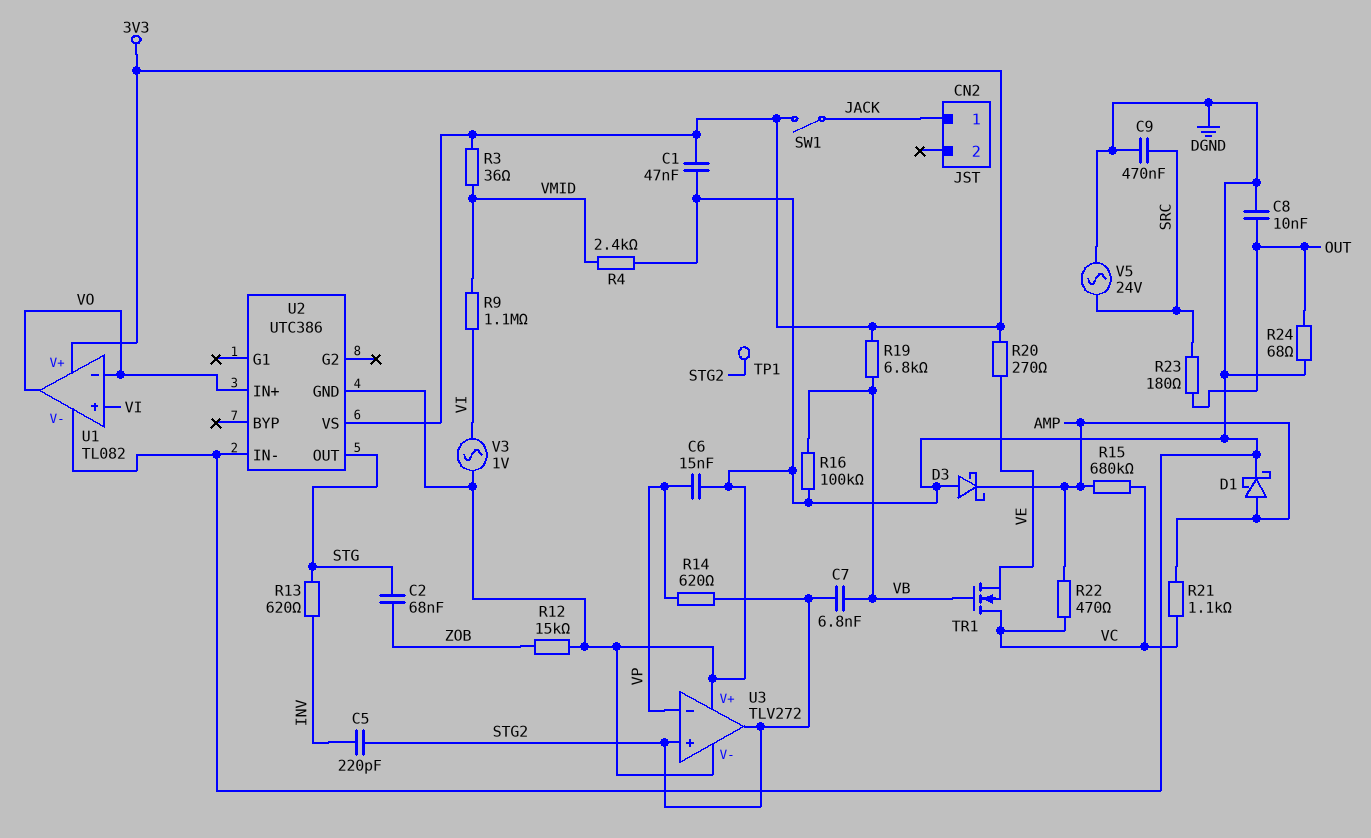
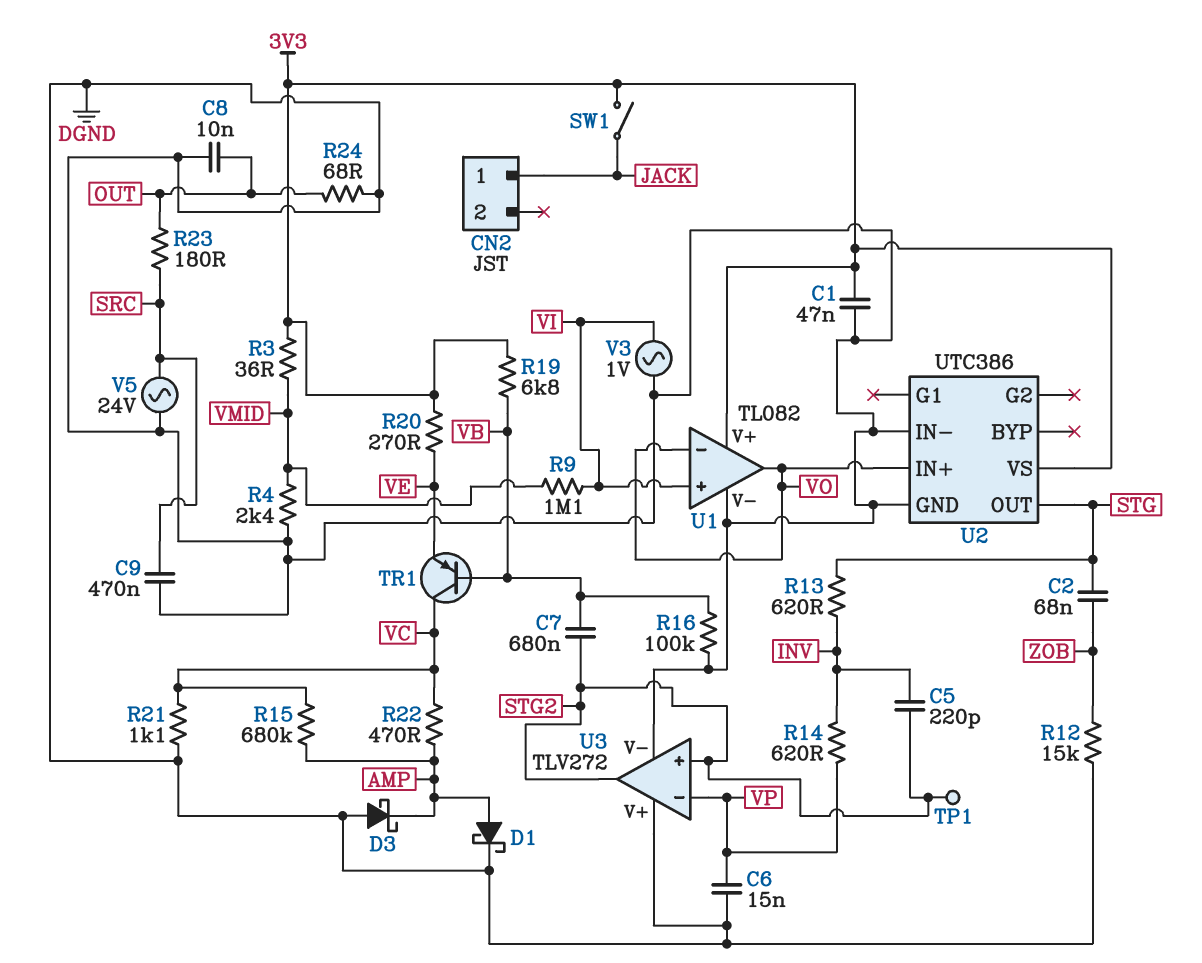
C7: 6.8nF (STG2, VB) -> 680nF (STG2, VB)
R14: 620 (STG2, VP) -> 620 (INV, VP)
R21: 1.1k (AMP, VC) -> 1.1k (DGND, VC)
TR1: NMOS (G VB, D VC, S VE) -> PNP (B VB, C VC, E VE)

